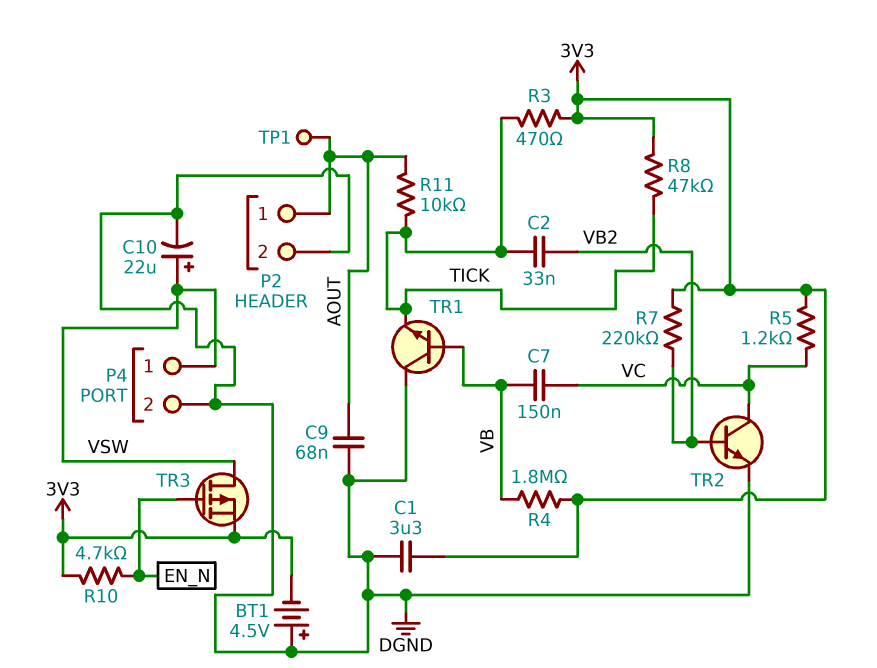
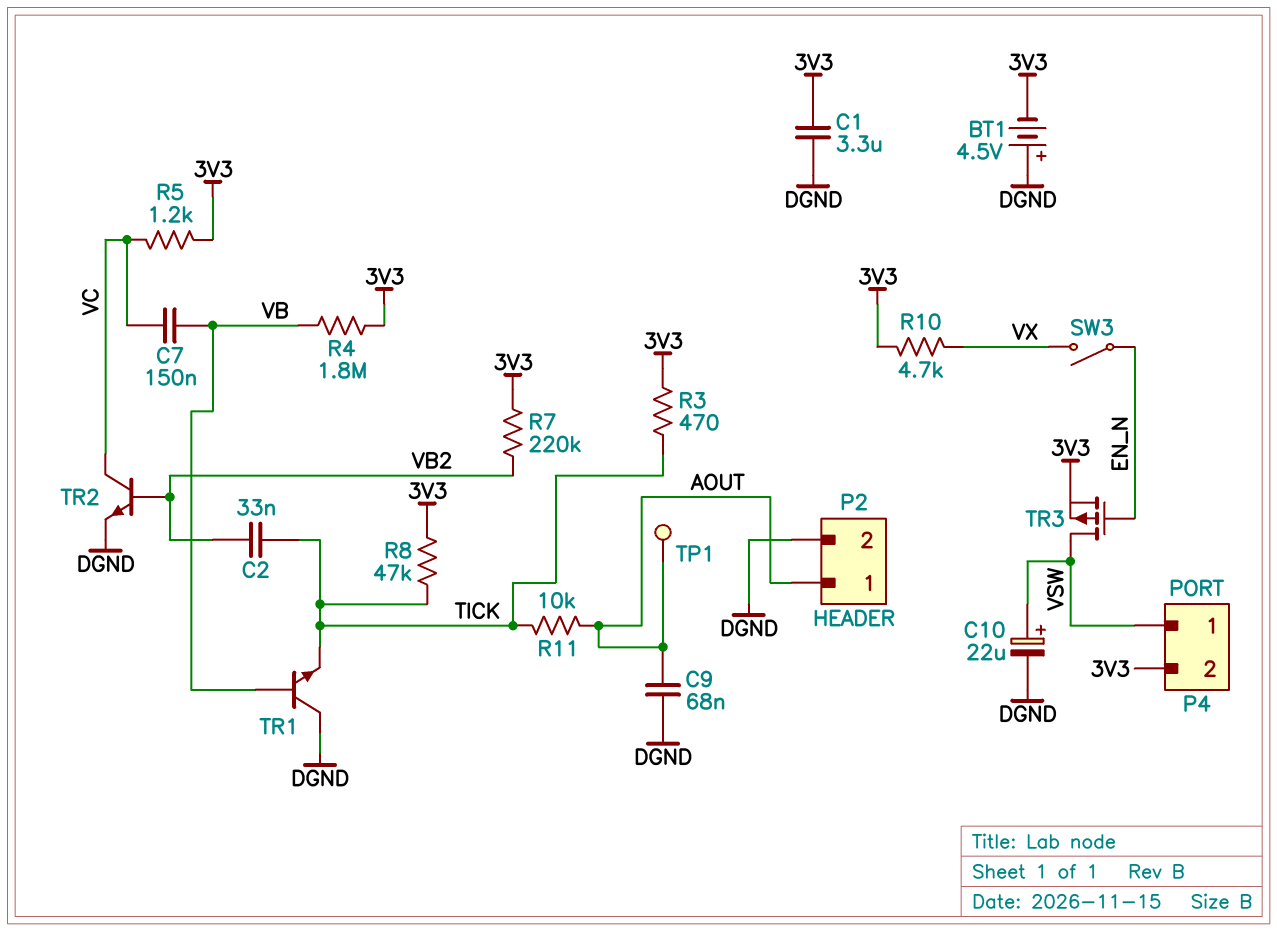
P4 pin 2: DGND -> 3V3
R10: 4.7k (3V3, EN_N) -> 4.7k (3V3, VX)
SW3: none -> switch (EN_N, VX)

